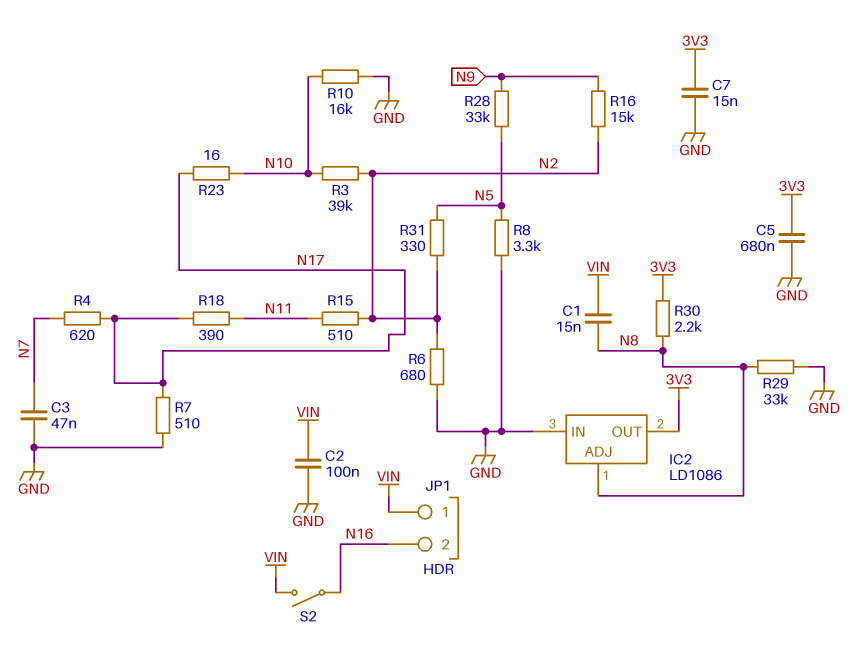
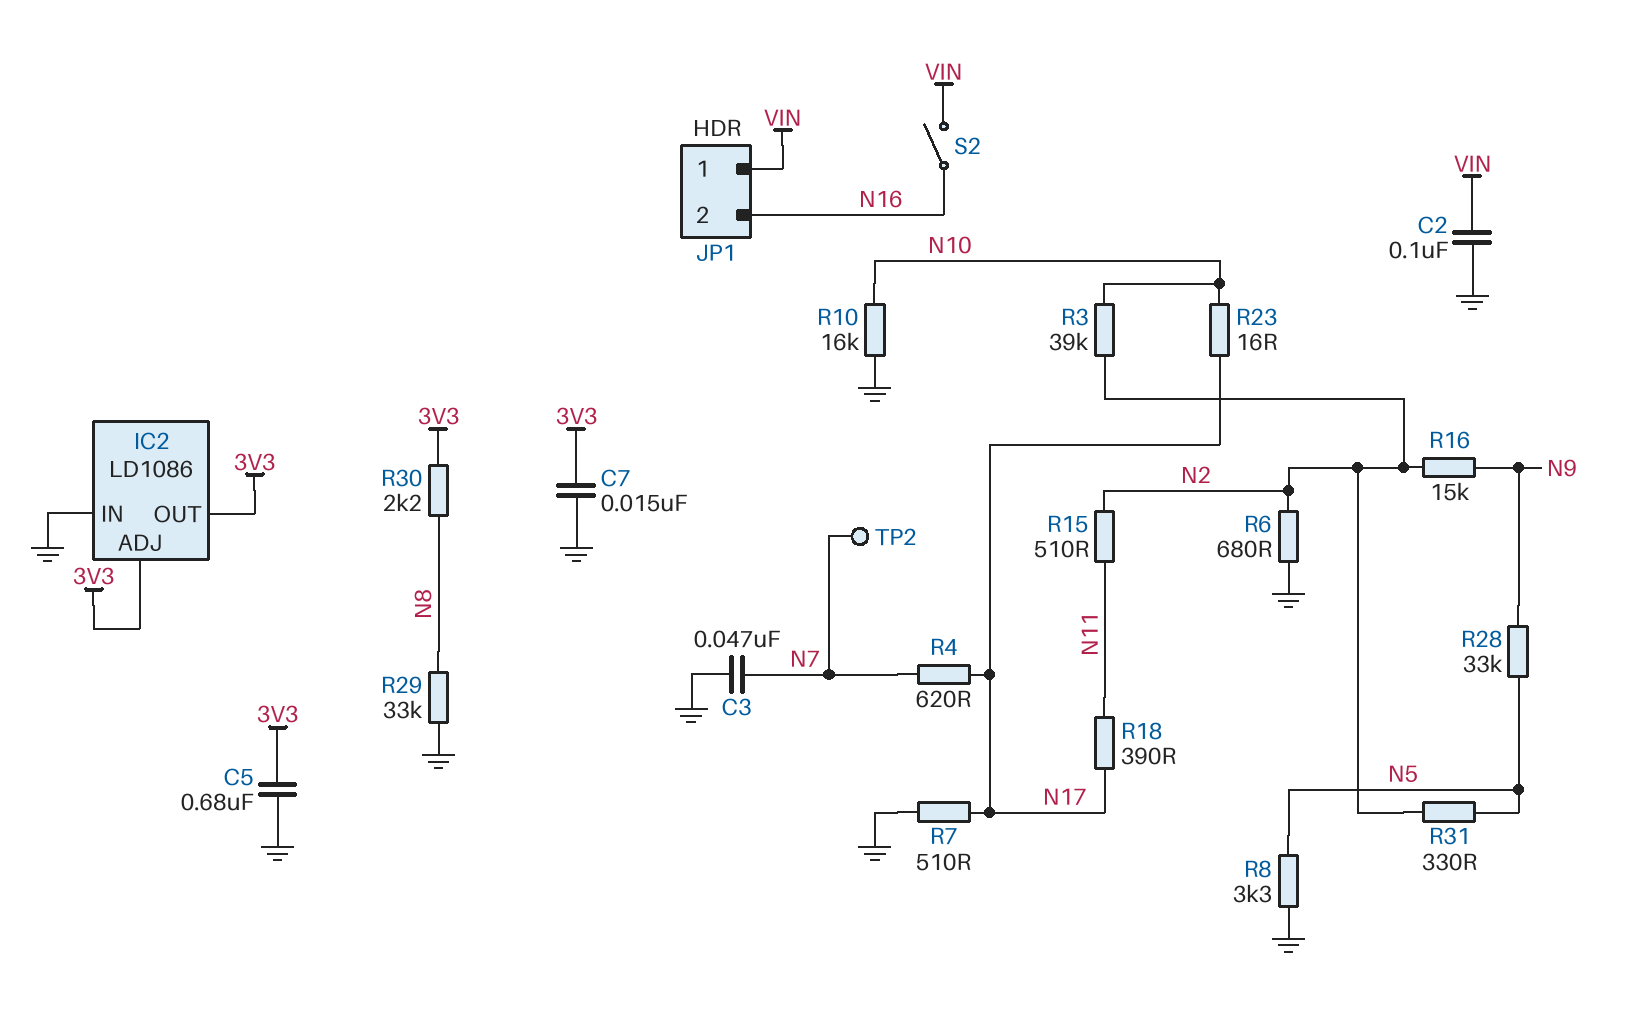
C1: 15nF (N8, VIN) -> none
IC2 pin ADJ: N8 -> 3V3
TP2: none -> test point (N7)

